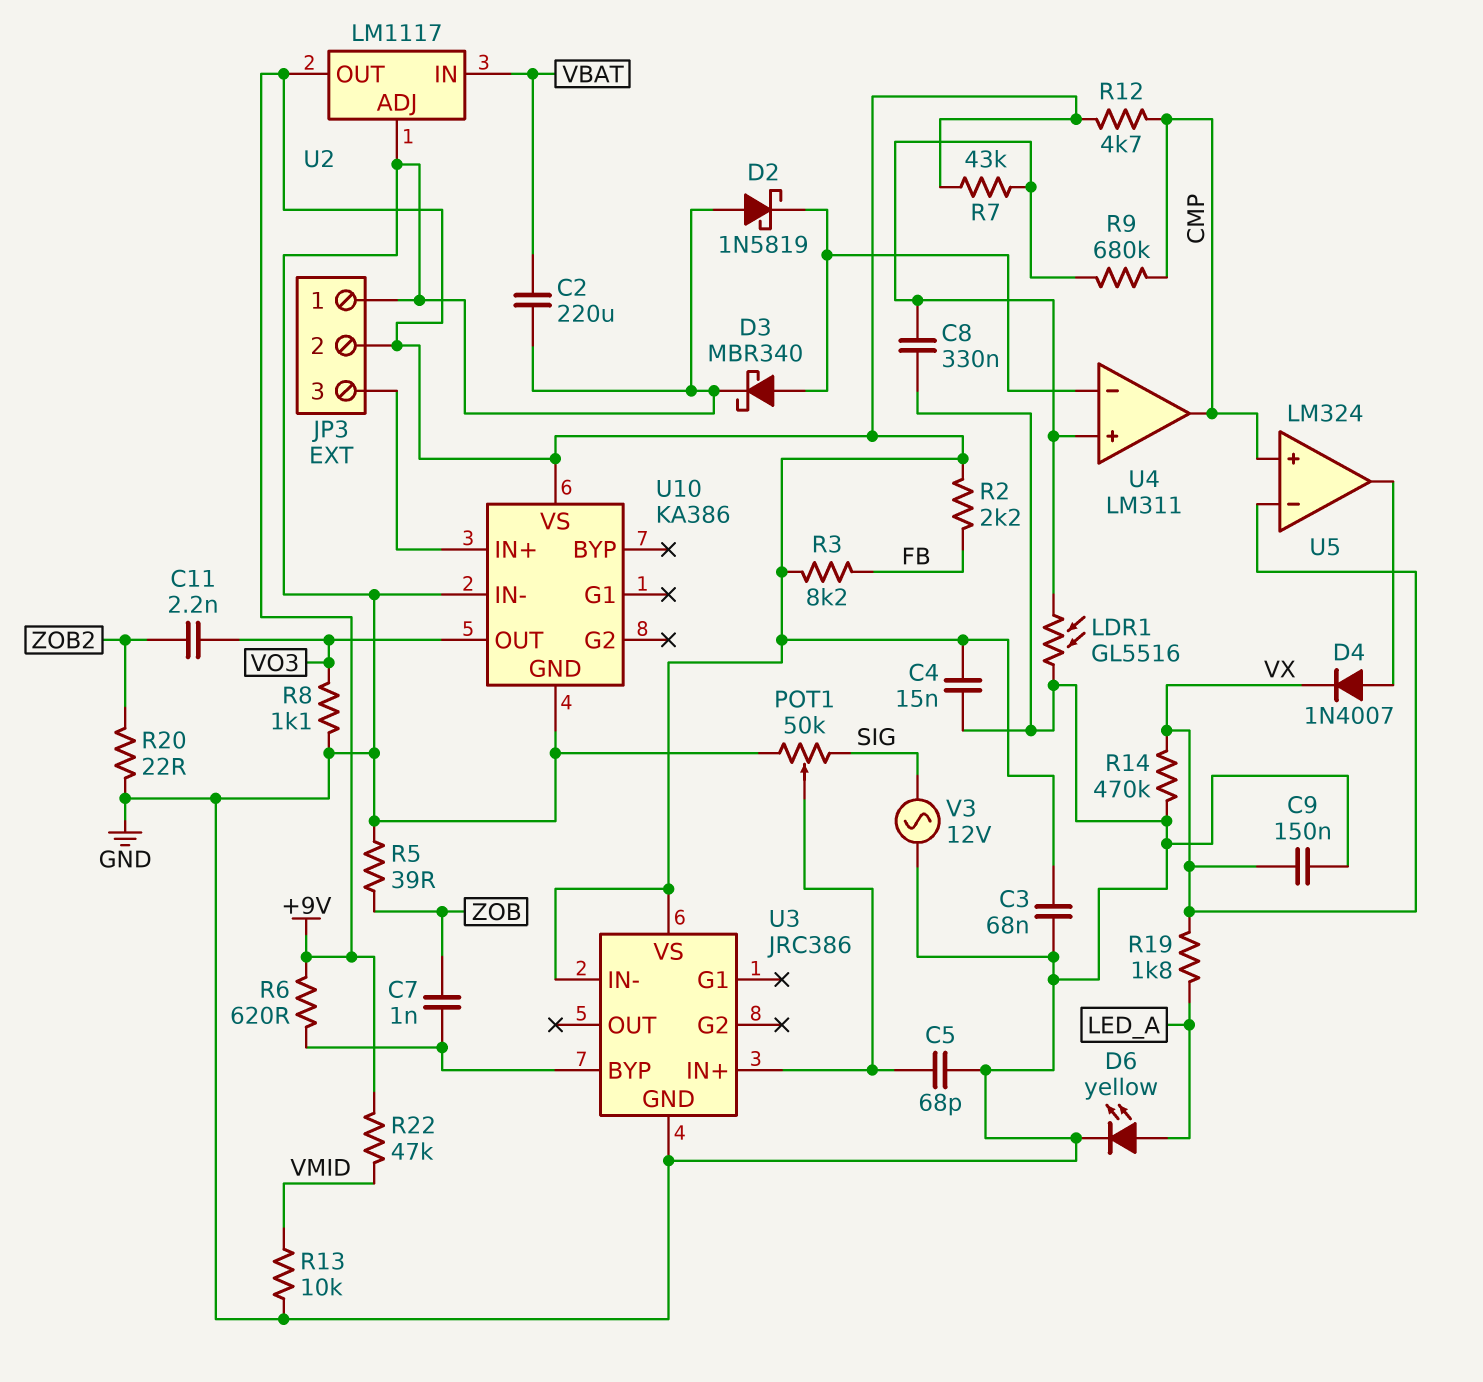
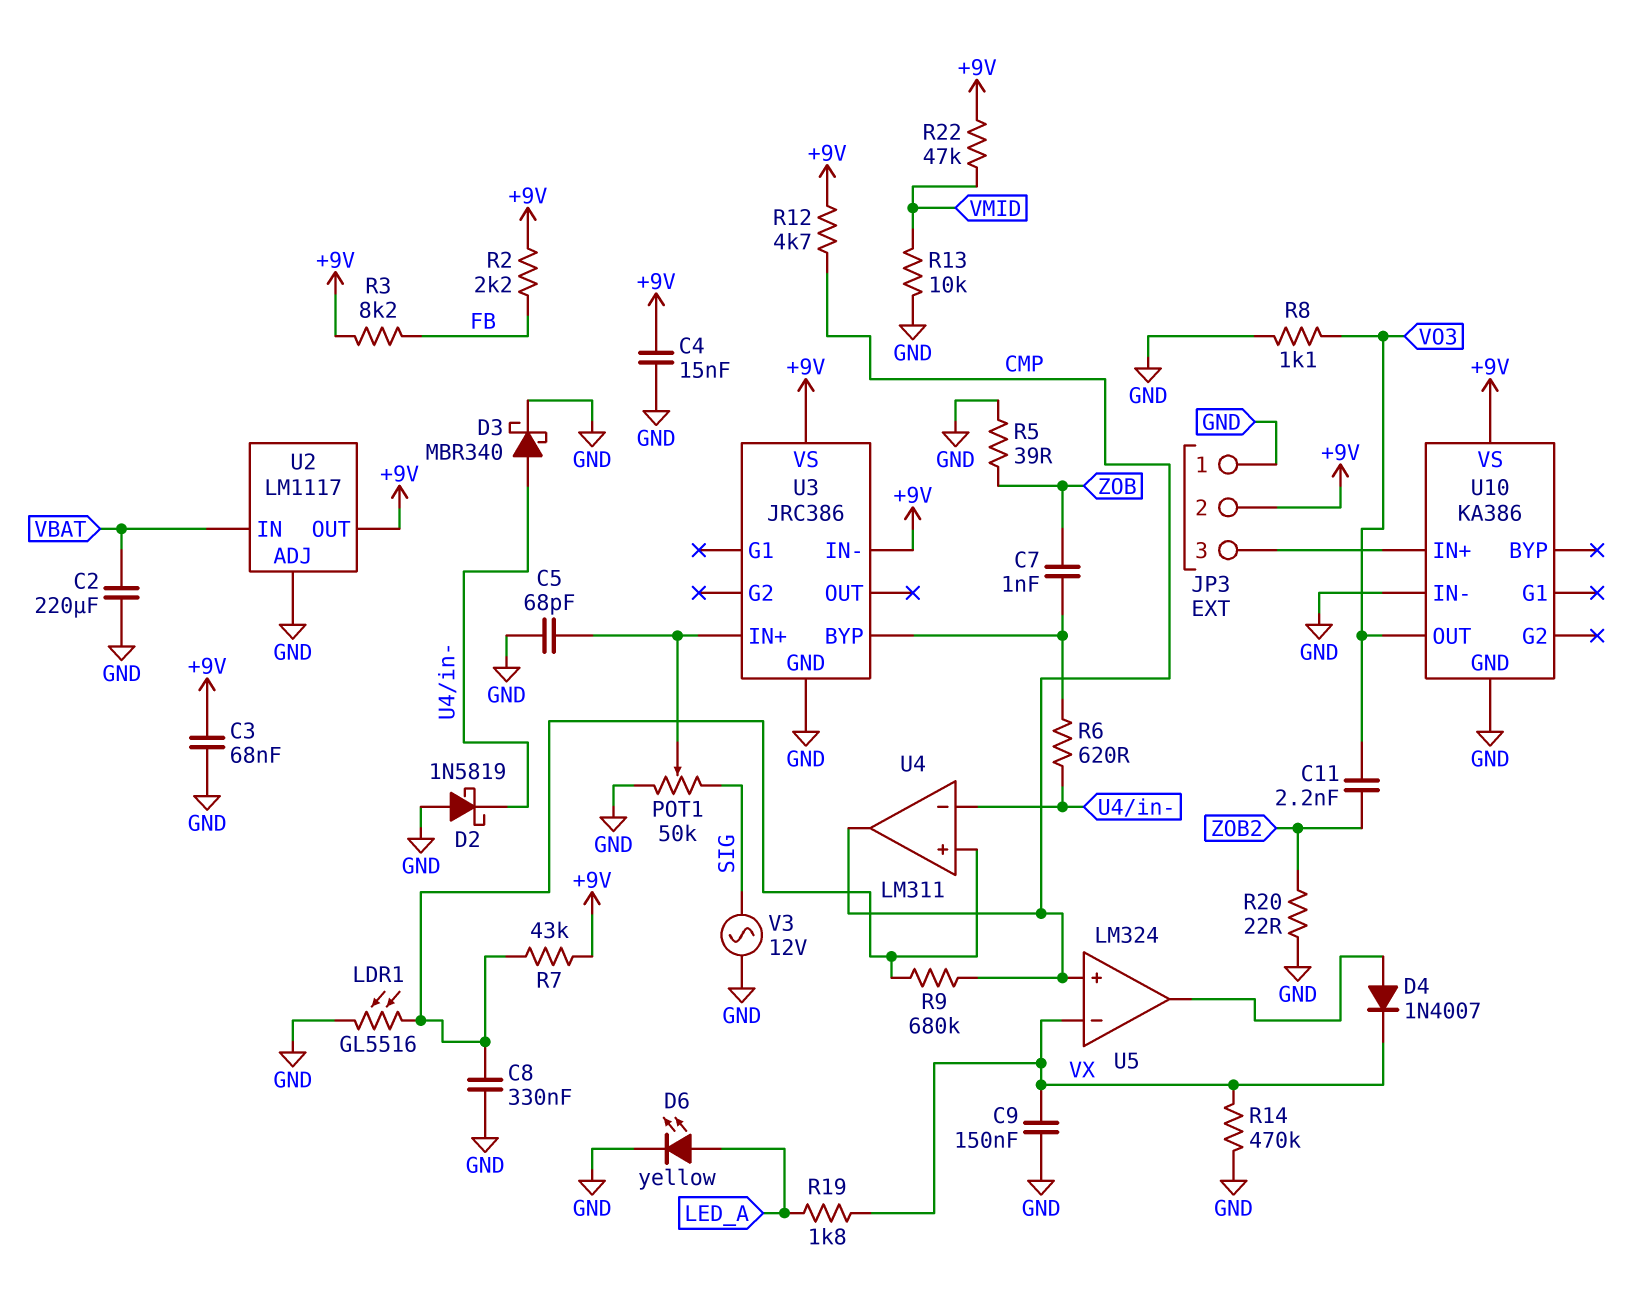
R6: 620 (+9V, U3/BYP) -> 620 (U3/BYP, U4/in-)

